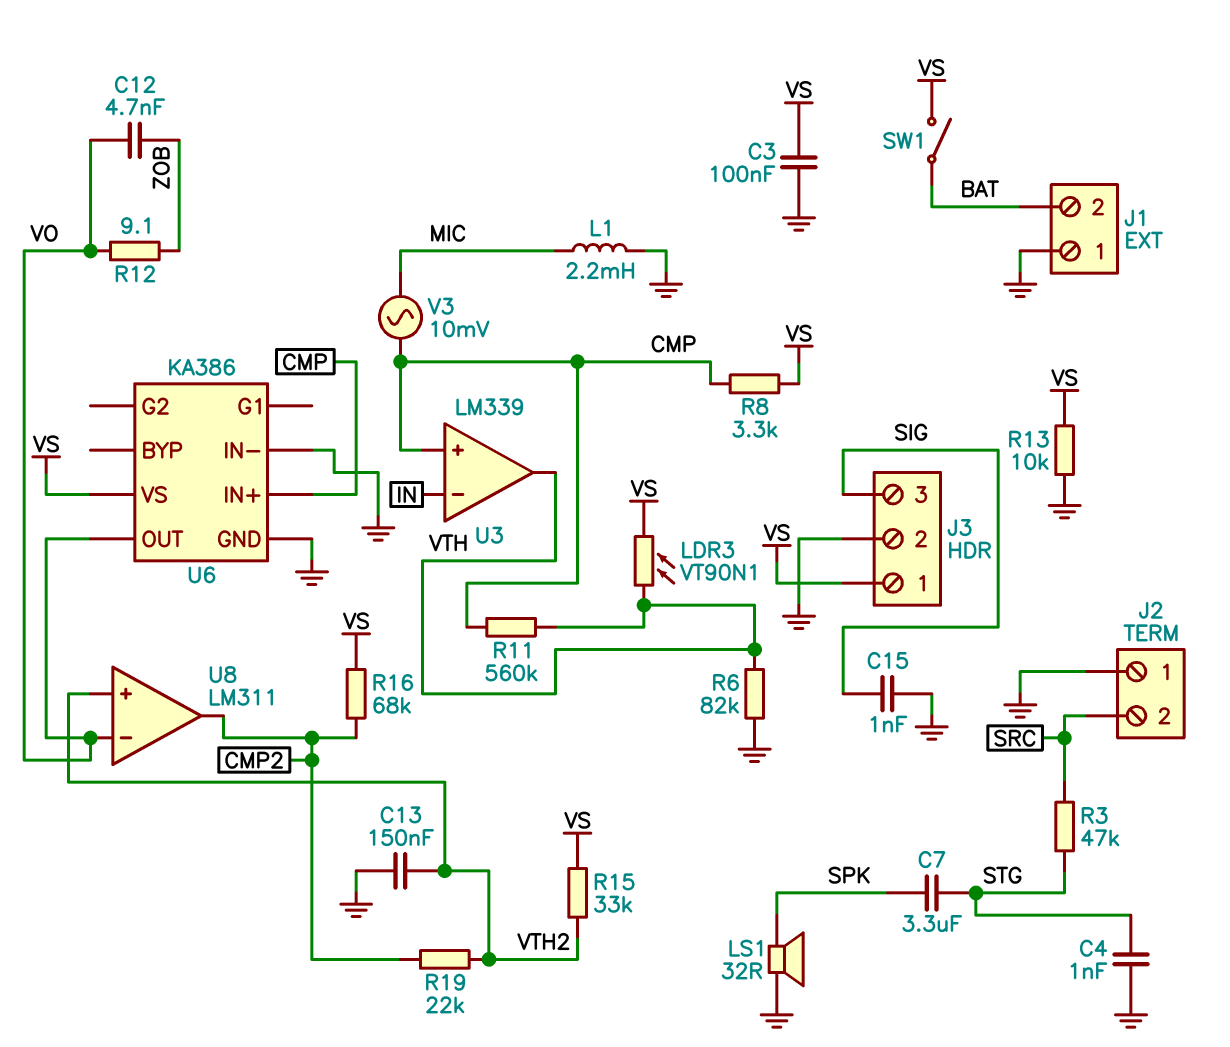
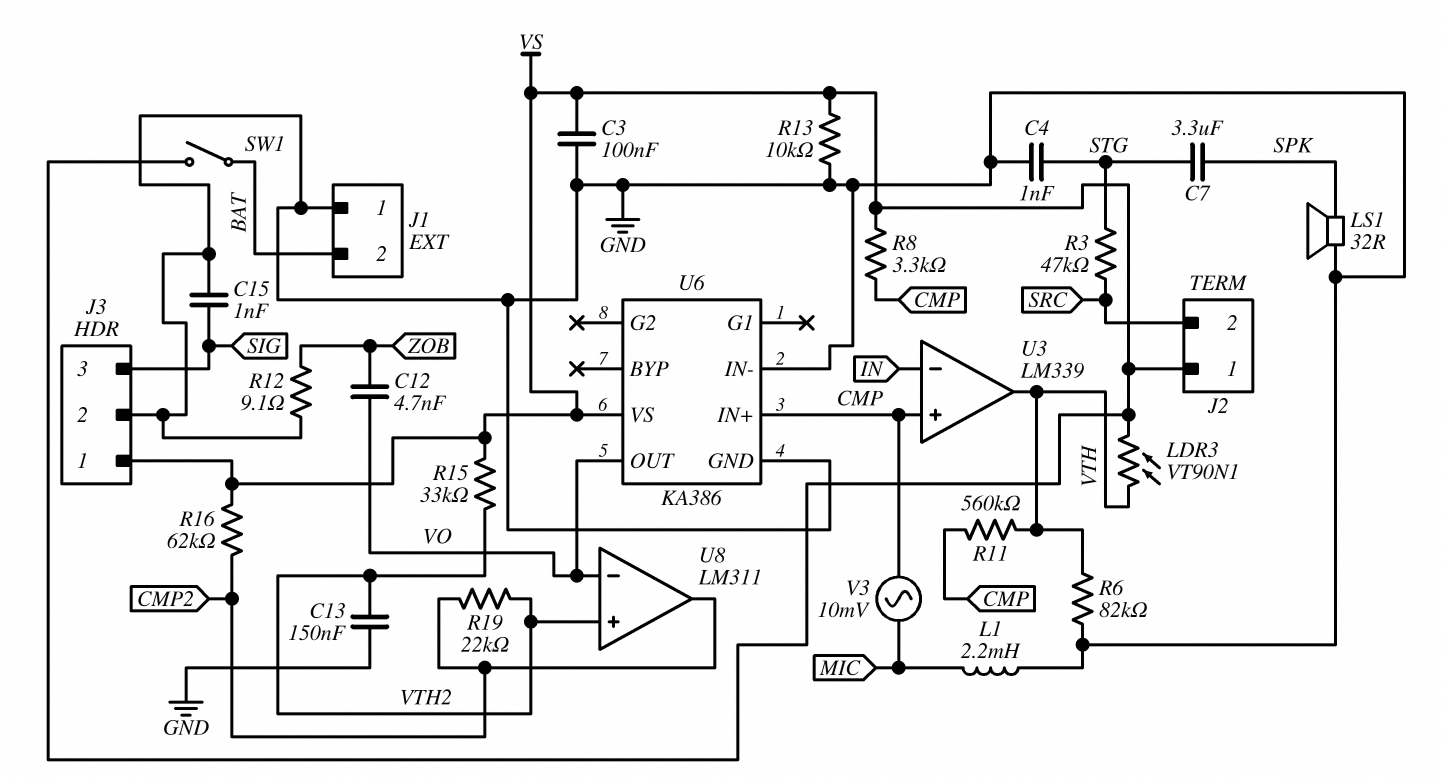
J2 pin 1: GND -> VS
R12: 9.1 (VO, ZOB) -> 9.1 (GND, ZOB)
R16: 68k (CMP2, VS) -> 62k (CMP2, VS)

